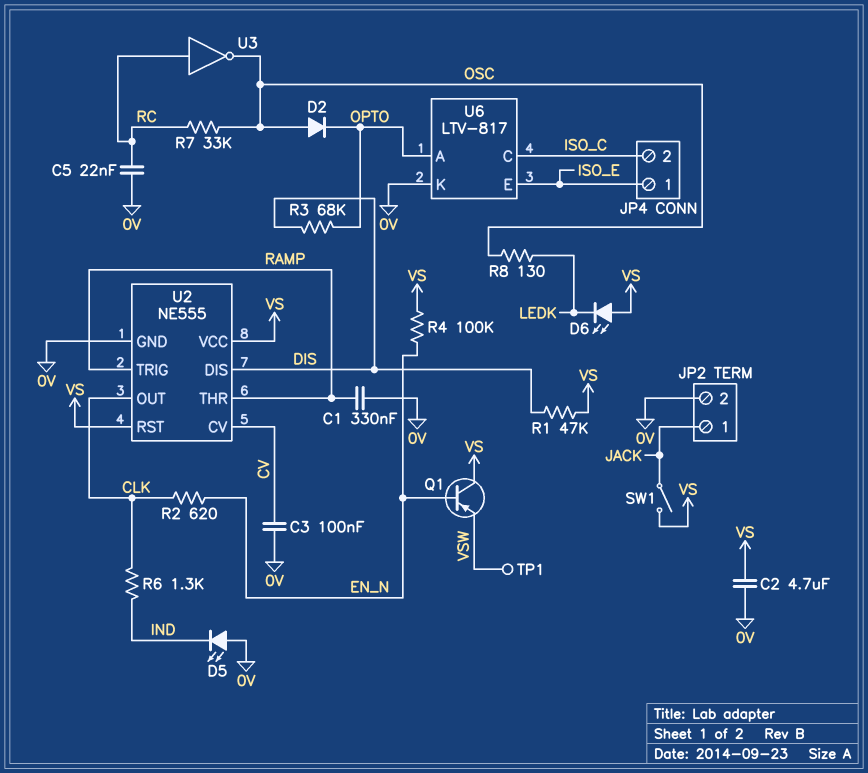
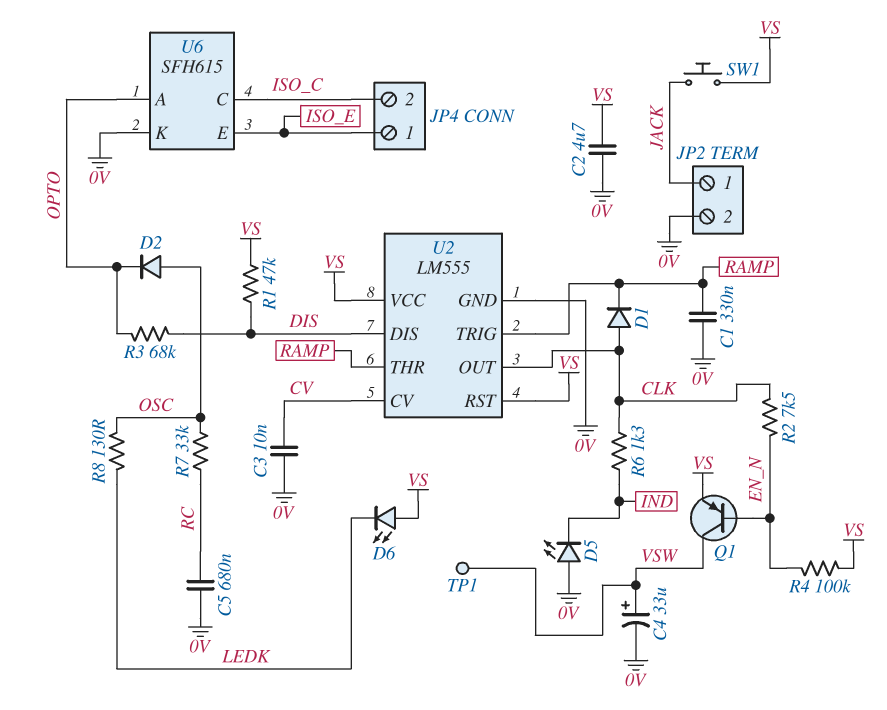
C3: 100nF (0V, CV) -> 10nF (0V, CV)
C4: none -> 33uF (plus VSW, minus 0V)
C5: 22nF (0V, RC) -> 680nF (0V, RC)
D1: none -> diode (A CLK, K RAMP)
Q1: PNP (B EN_N, C VS, E VSW) -> PNP (B EN_N, C VSW, E VS)
R2: 620 (CLK, EN_N) -> 7.5k (CLK, EN_N)
SW1: switch (JACK, VS) -> button (JACK, VS)
U2: NE555 -> LM555
U3: NOT (in RC, out OSC) -> none
U6: LTV-817 -> SFH615

